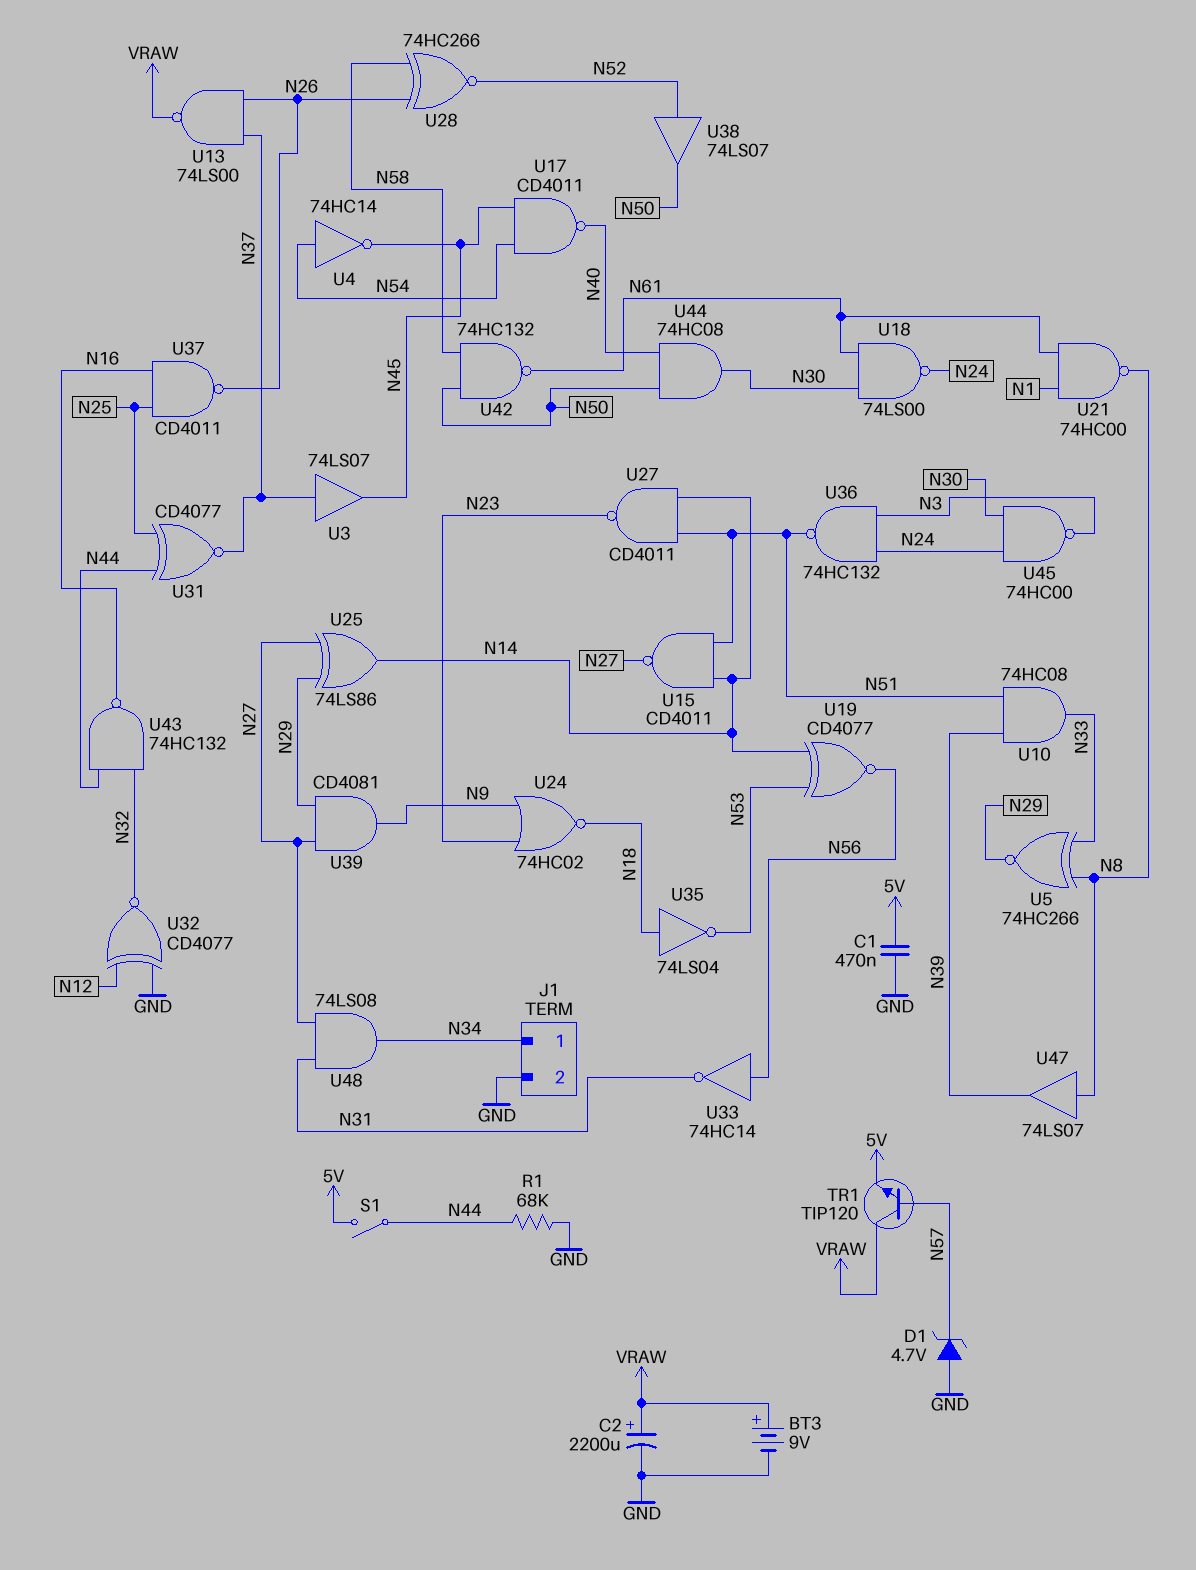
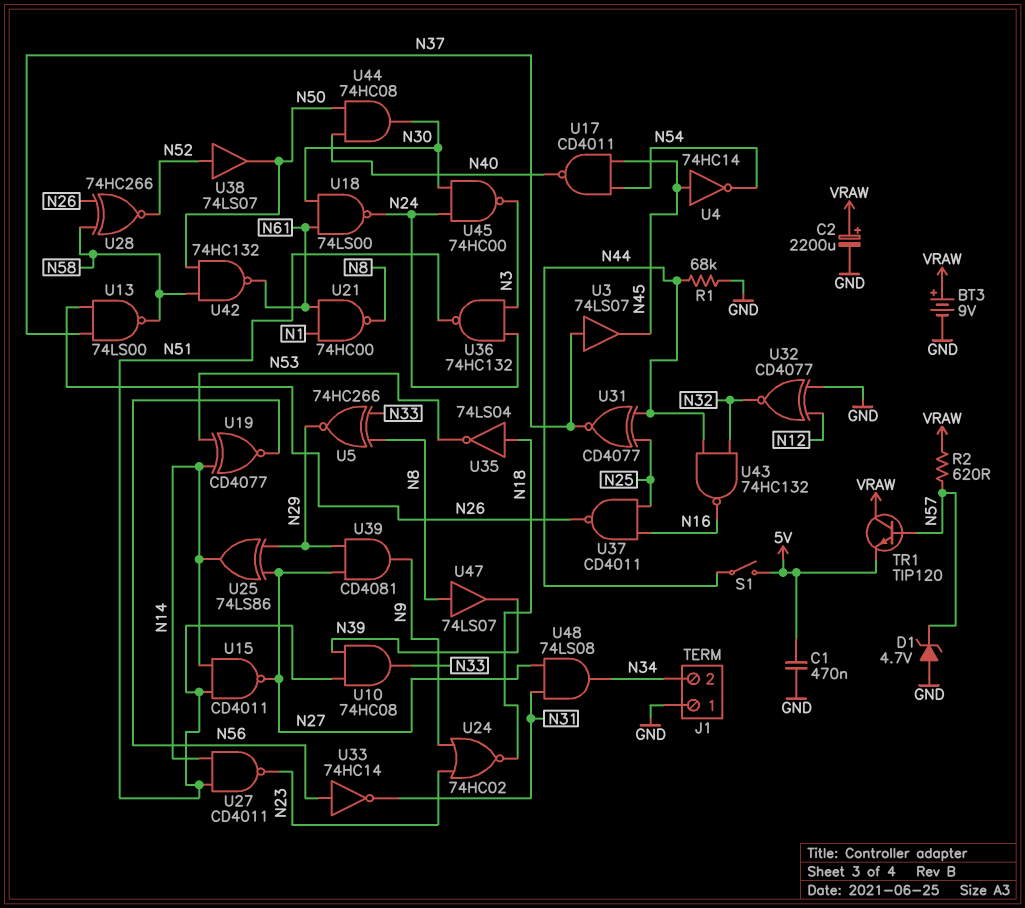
J1 pin 1: N34 -> GND
J1 pin 2: GND -> N34
R2: none -> 620 (N57, VRAW)
U4: NOT 74HC14 (in N54, out N45) -> NOT 74HC14 (in N45, out N54)
U13: NAND 74LS00 (in N26, in N37, out VRAW) -> NAND 74LS00 (in N26, in N37, out N58)

